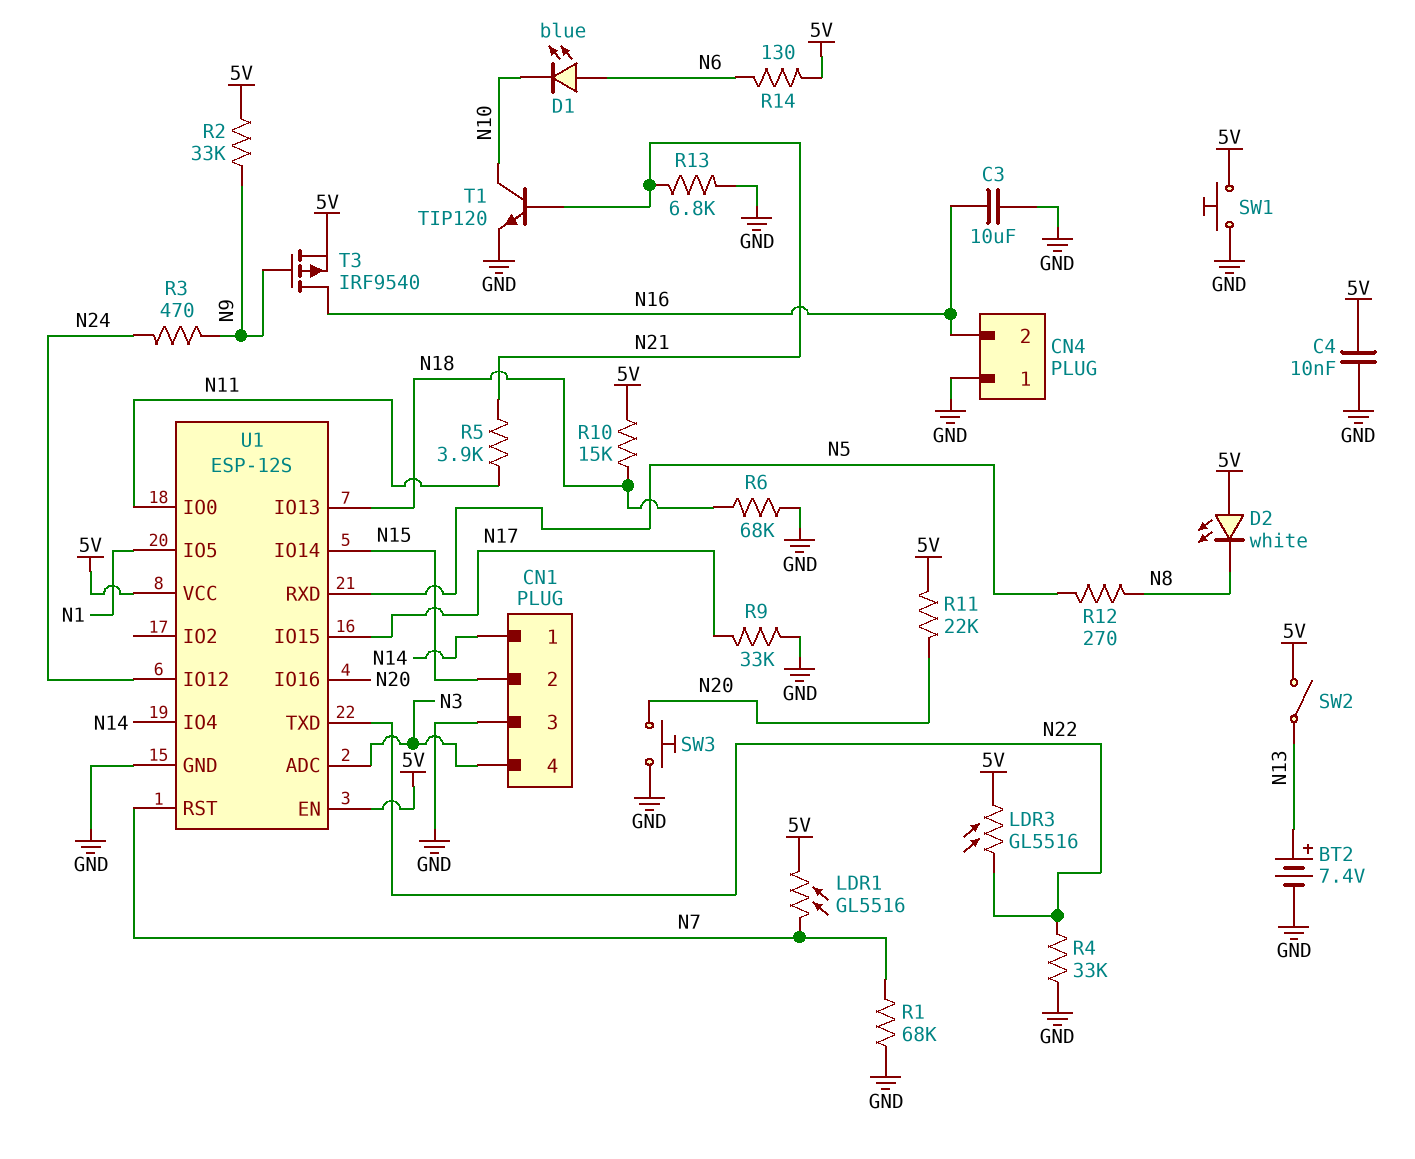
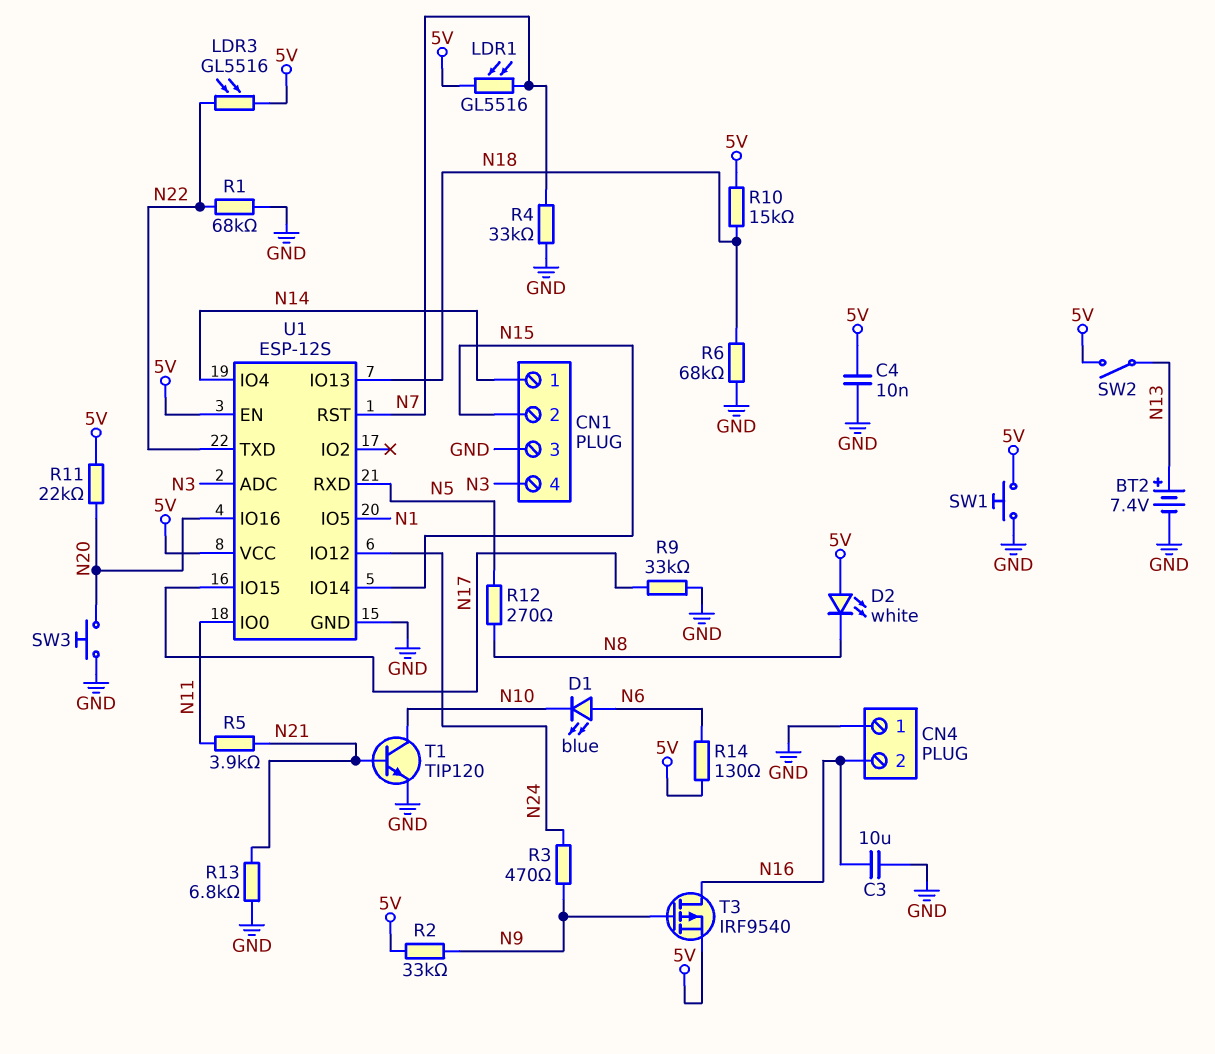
R1: 68k (GND, N7) -> 68k (GND, N22)
R4: 33k (GND, N22) -> 33k (GND, N7)

